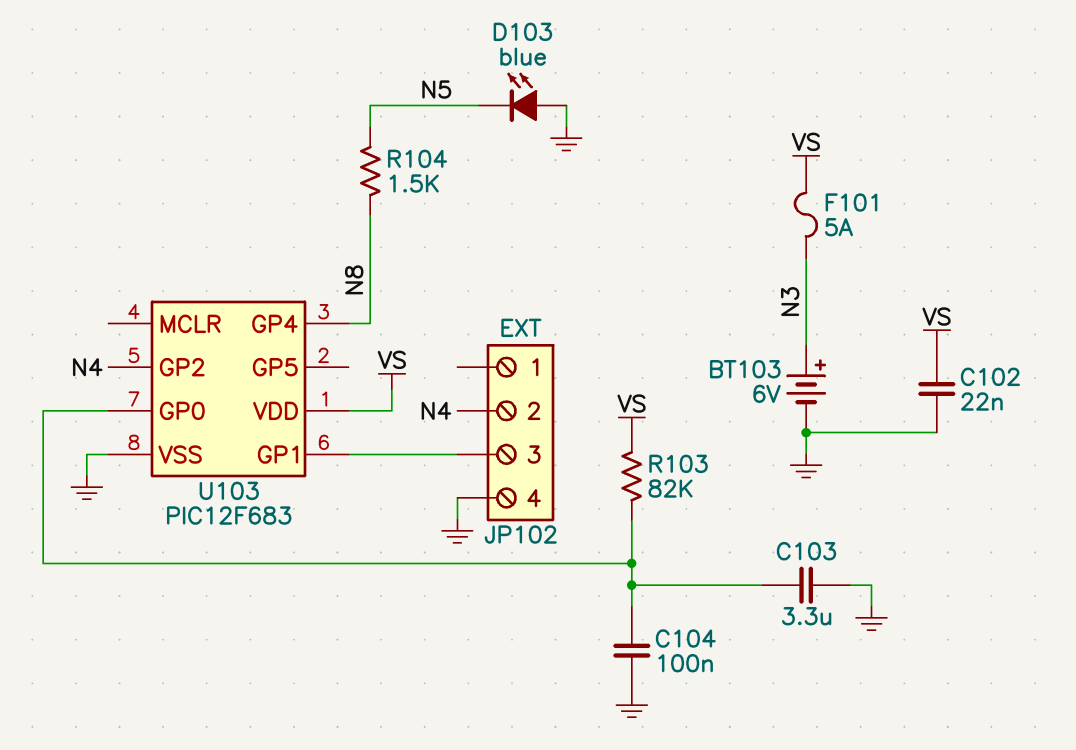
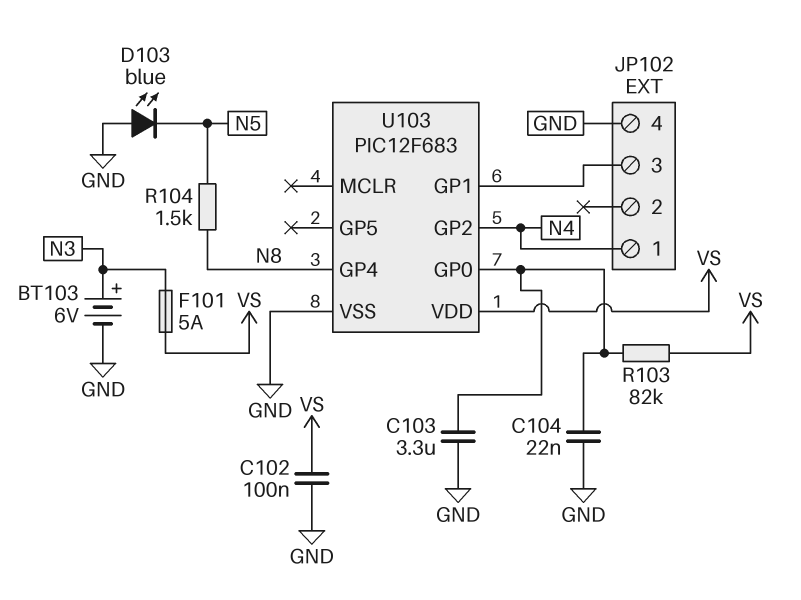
C102: 22nF (GND, VS) -> 100nF (GND, VS)
C104: 100nF (GND, U103/GP0) -> 22nF (GND, U103/GP0)
JP102 pin 1: none -> N4
JP102 pin 2: N4 -> none

